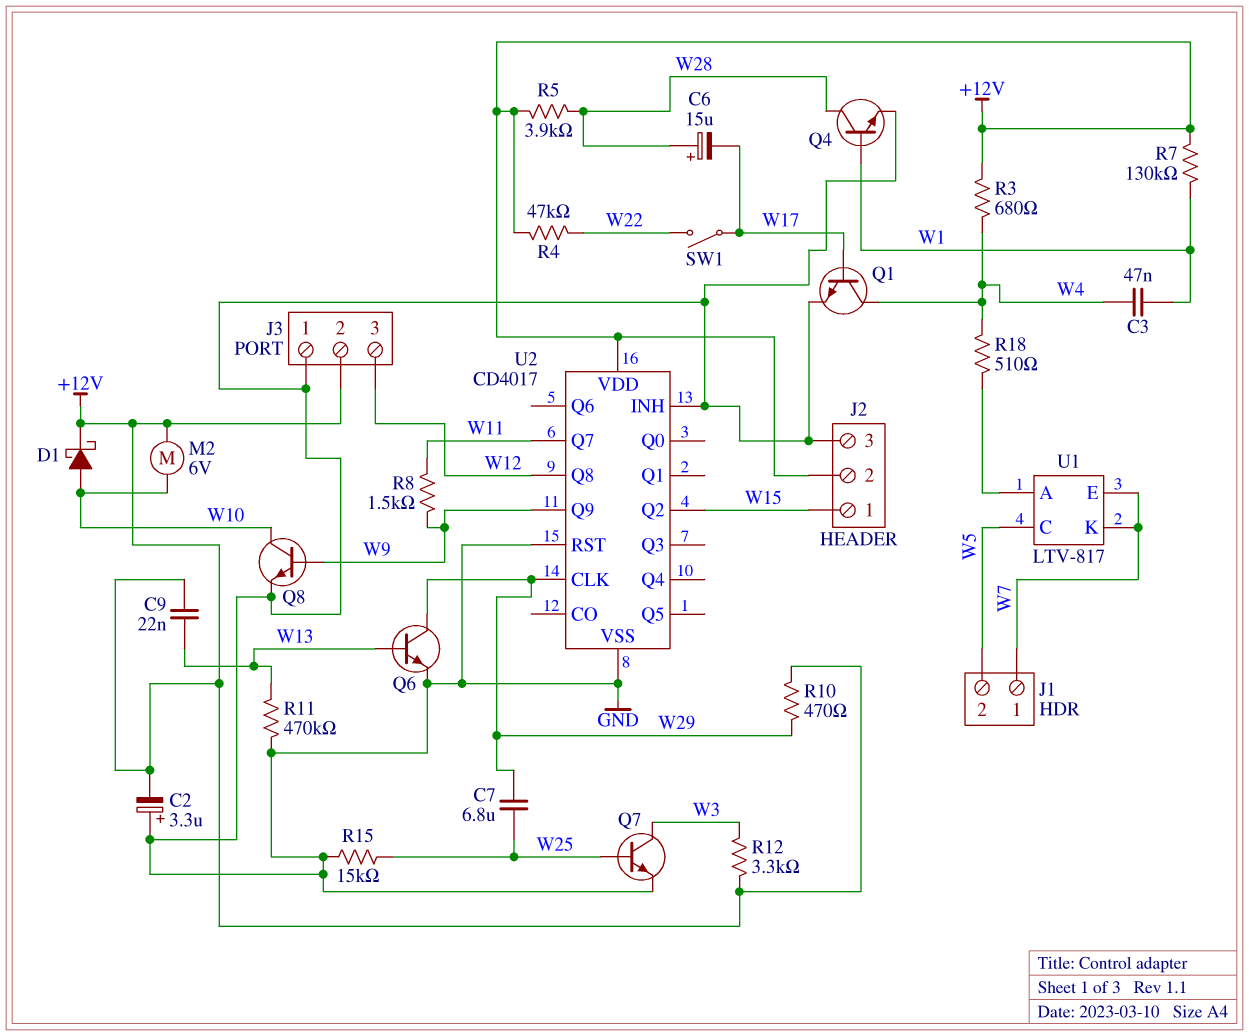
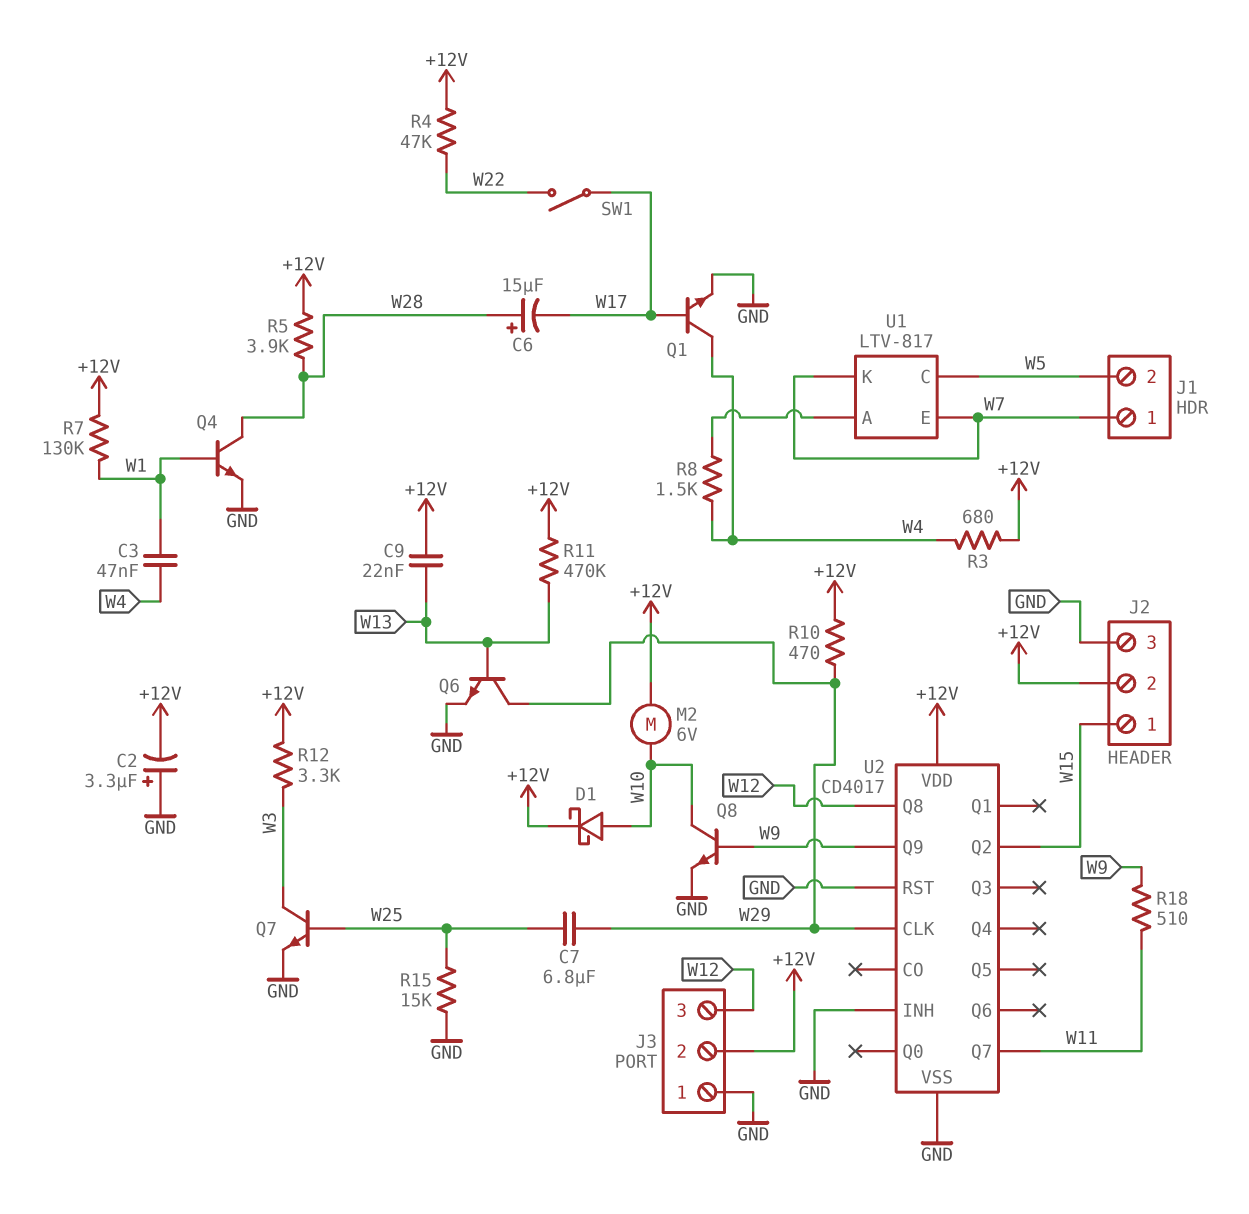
R8: 1.5k (W9, W11) -> 1.5k (U1/A, W4)
R11: 470k (GND, W13) -> 470k (+12V, W13)
R18: 510 (U1/A, W4) -> 510 (W9, W11)

